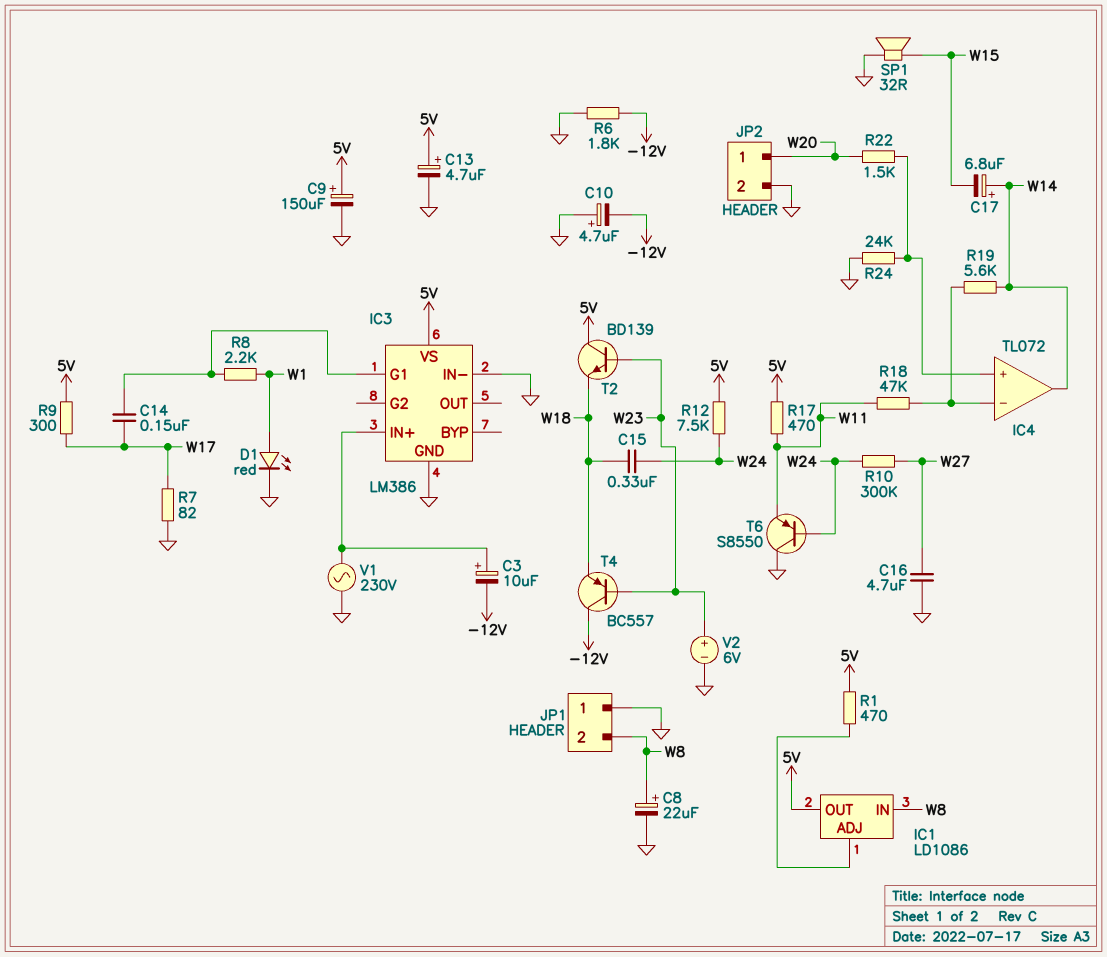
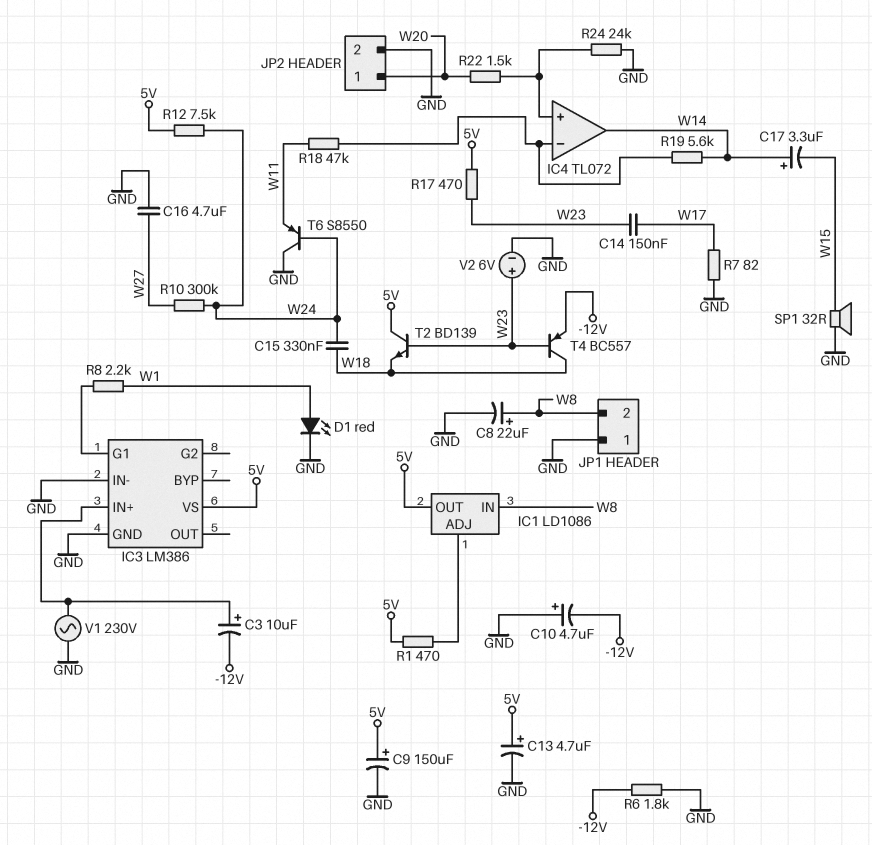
C14: 150nF (IC3/G1, W17) -> 150nF (W17, W23)
C17: 6.8uF (plus W14, minus W15) -> 3.3uF (plus W14, minus W15)
R9: 300 (5V, W17) -> none
R17: 470 (5V, W11) -> 470 (5V, W23)
T4: PNP BC557 (B W23, C -12V, E W18) -> PNP BC557 (B W23, C W18, E -12V)

